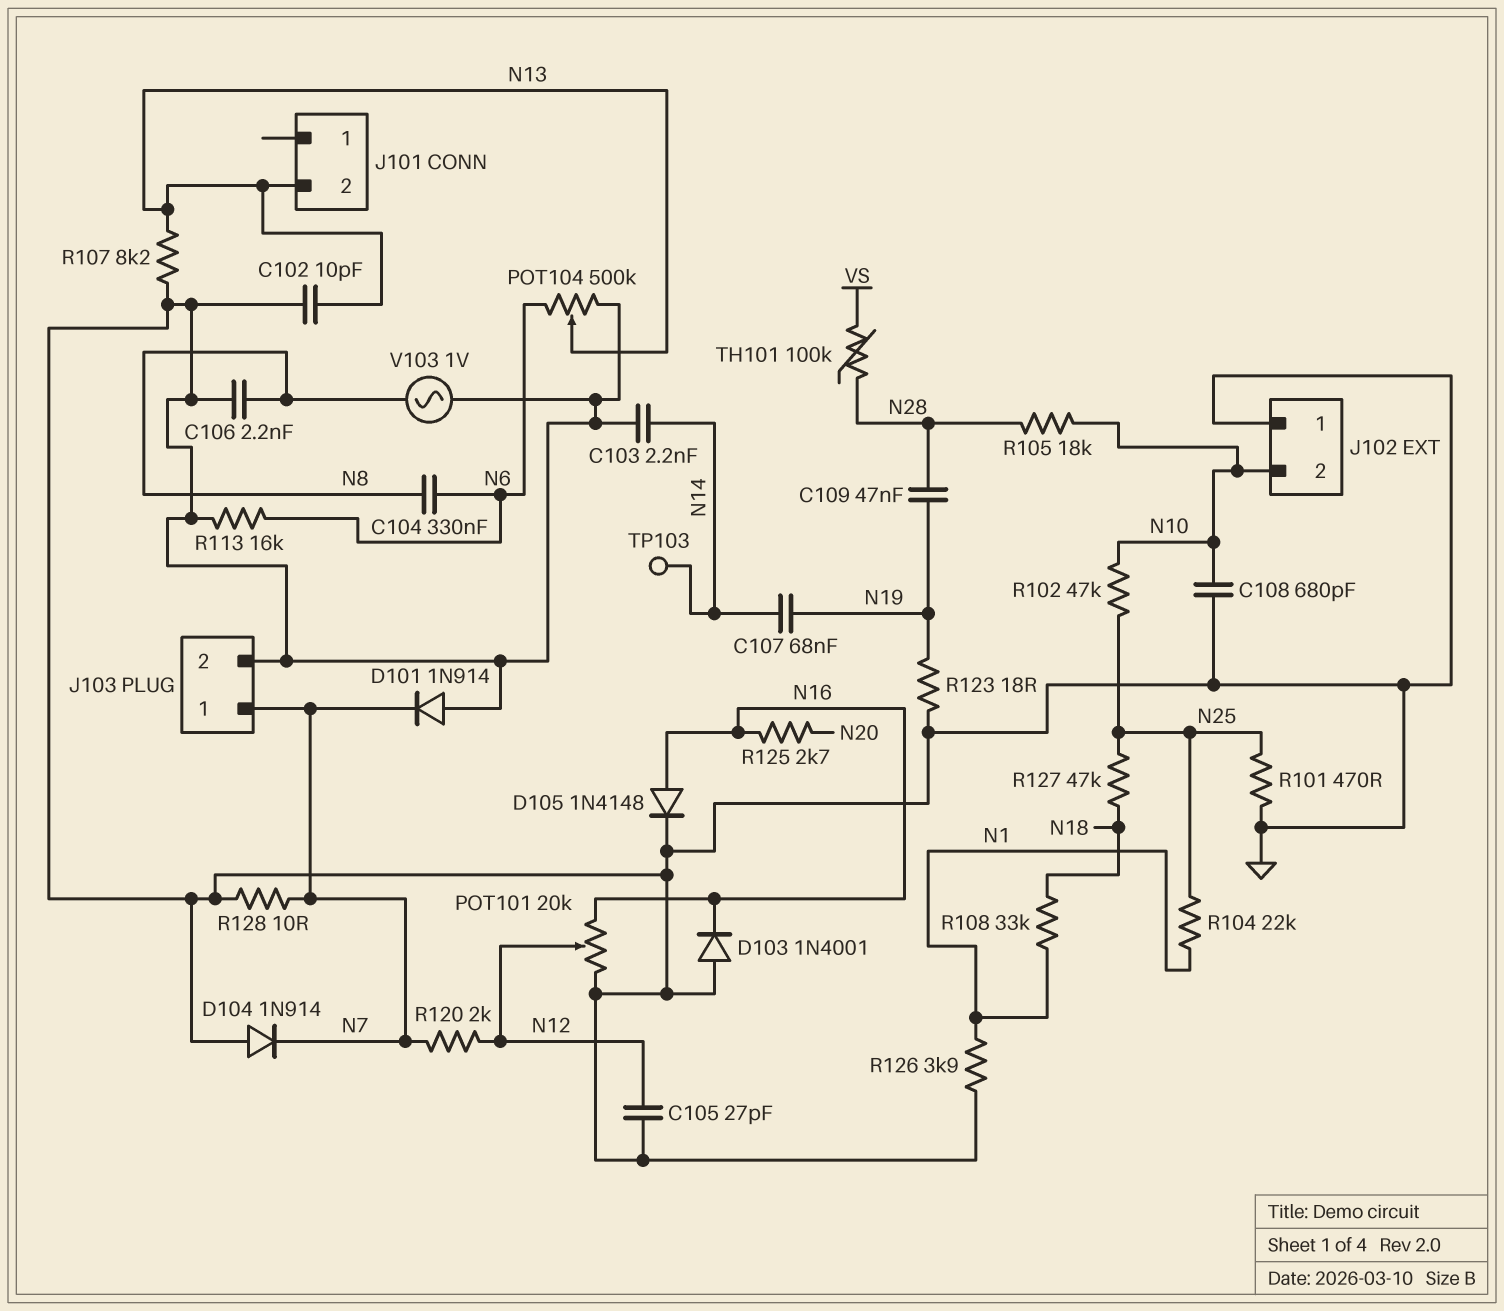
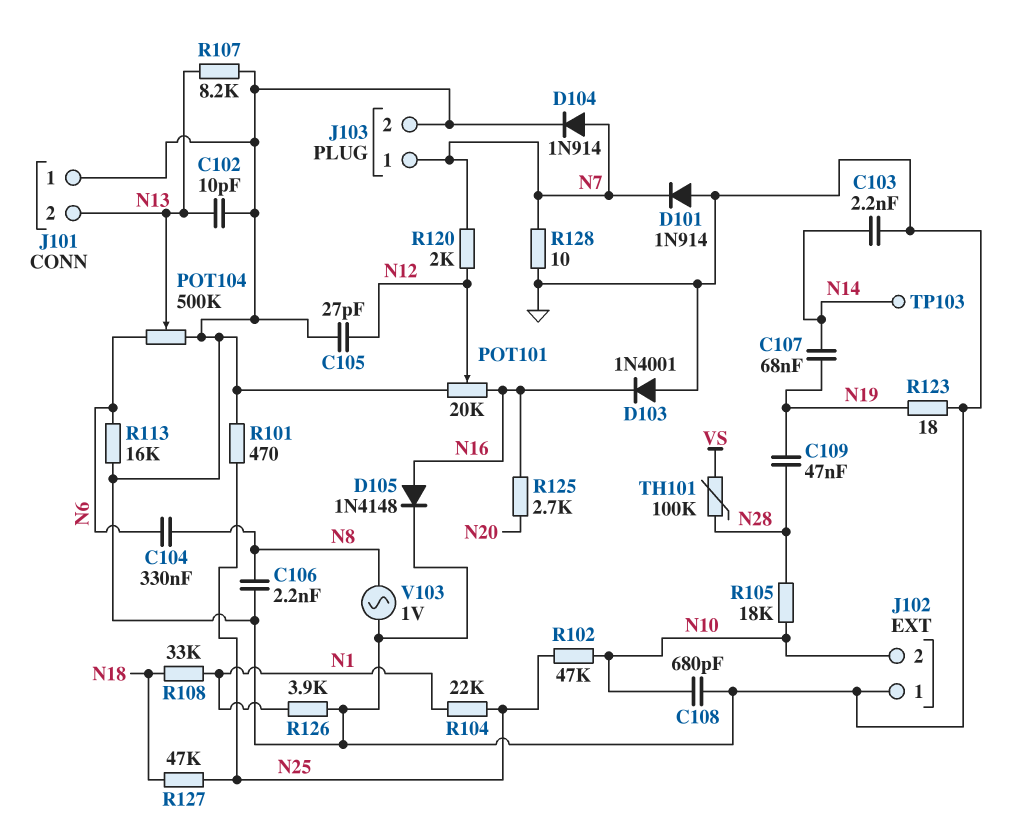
D104: diode 1N914 (A GND, K N7) -> diode 1N914 (A N7, K GND)
J101 pin 1: none -> GND

